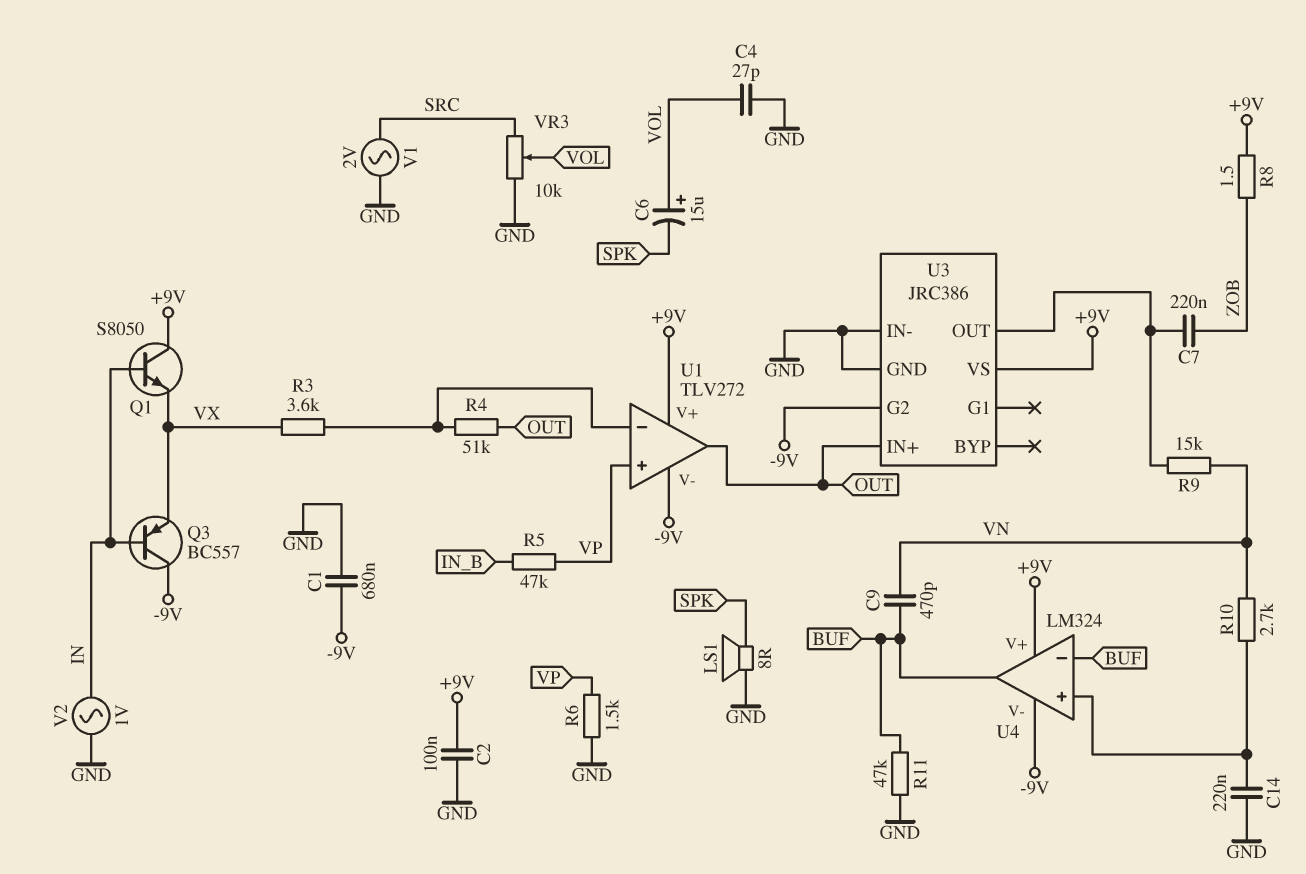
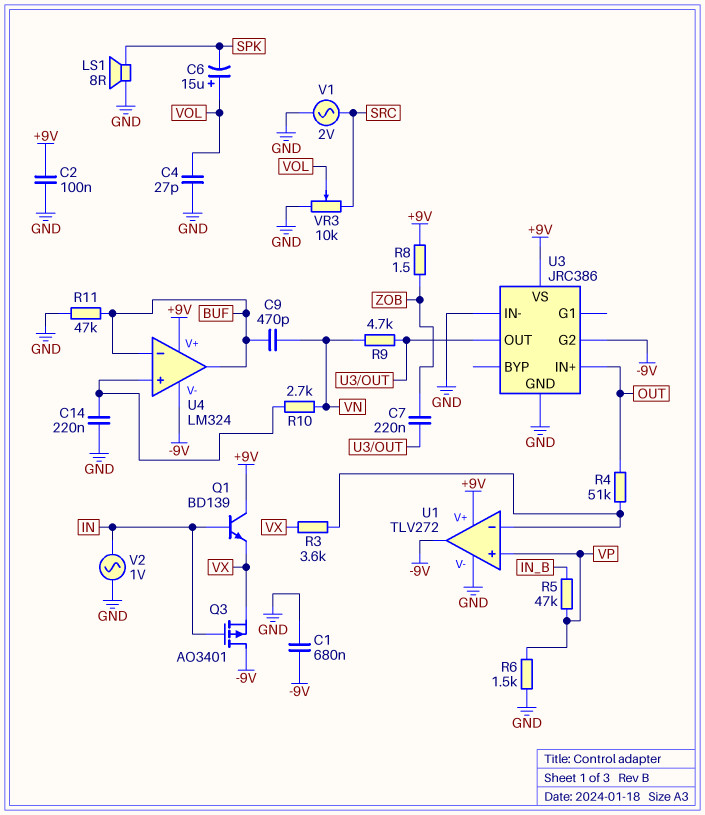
Q1: NPN S8050 (B IN, C +9V, E VX) -> NPN BD139 (B IN, C +9V, E VX)
Q3: PNP BC557 (B IN, C -9V, E VX) -> PMOS AO3401 (G IN, D -9V, S VX)
R9: 15k (U3/OUT, VN) -> 4.7k (U3/OUT, VN)
U1 pin V-: -9V -> GND
U1 pin out: OUT -> -9V

